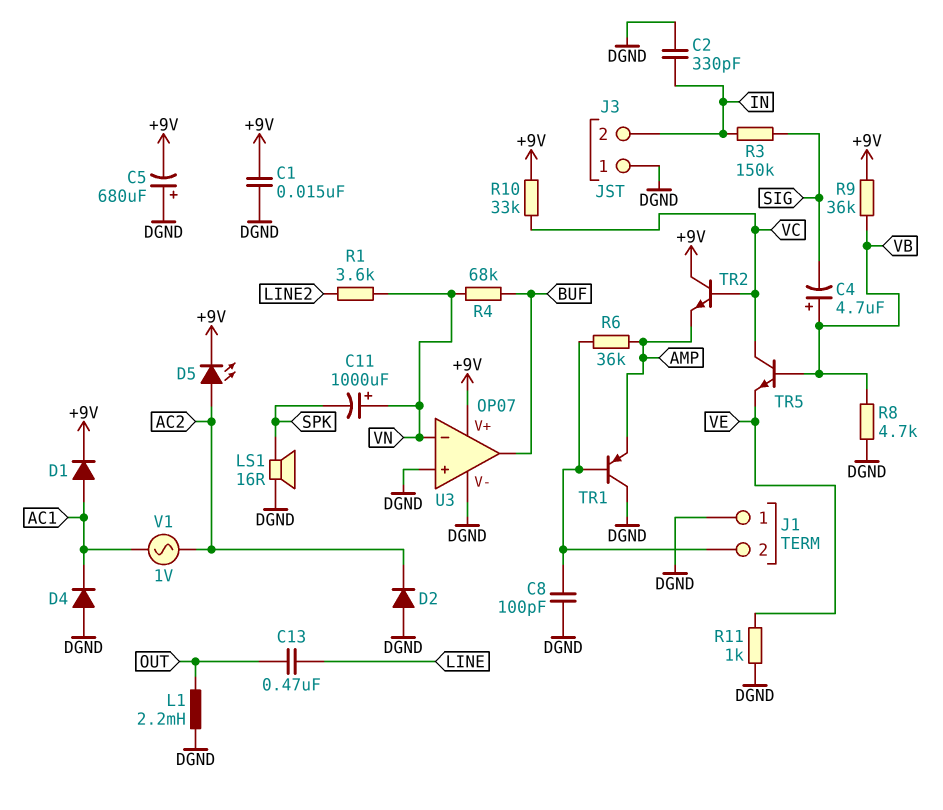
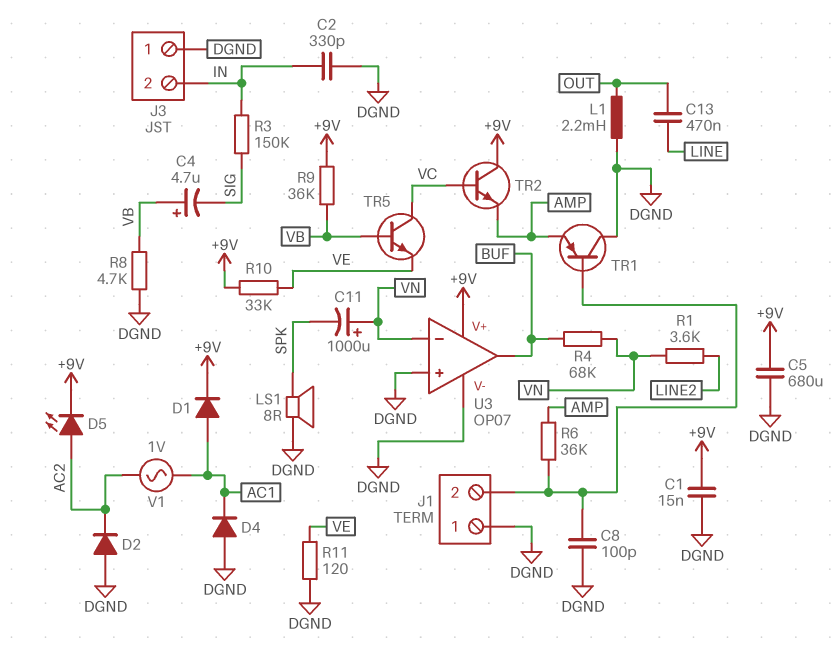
C5: 680uF (plus DGND, minus +9V) -> 680uF (+9V, DGND)
LS1: speaker 16R (DGND, SPK) -> speaker 8R (DGND, SPK)
R10: 33k (+9V, VC) -> 33k (+9V, VE)
R11: 1k (DGND, VE) -> 120 (DGND, VE)

